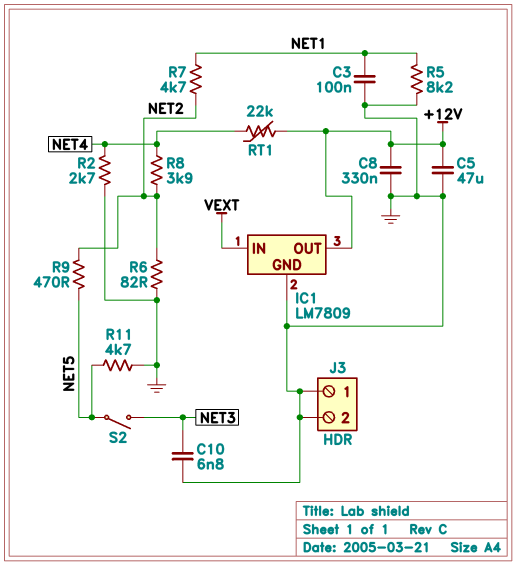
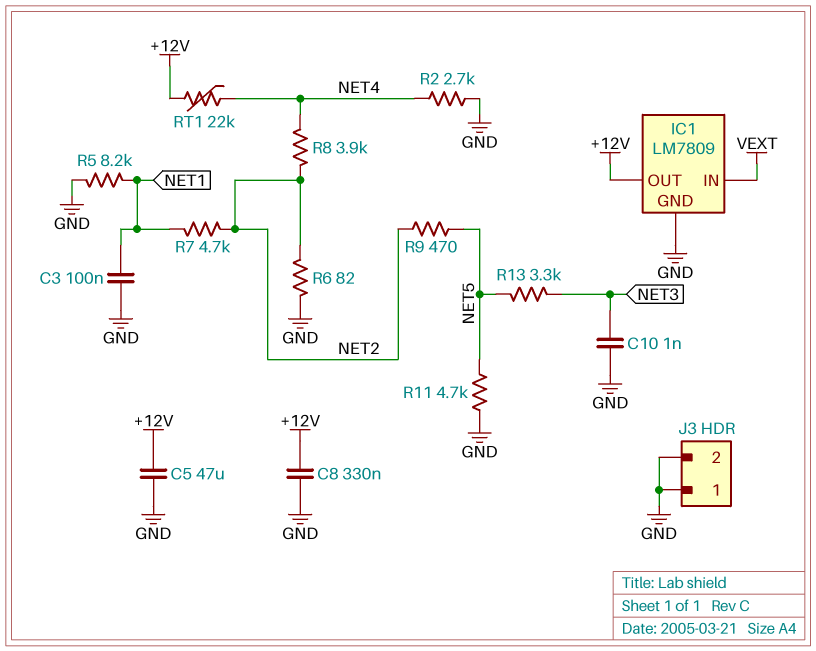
C10: 6.8nF (GND, NET3) -> 1nF (GND, NET3)
R13: none -> 3.3k (NET3, NET5)
S2: switch (NET3, NET5) -> none

